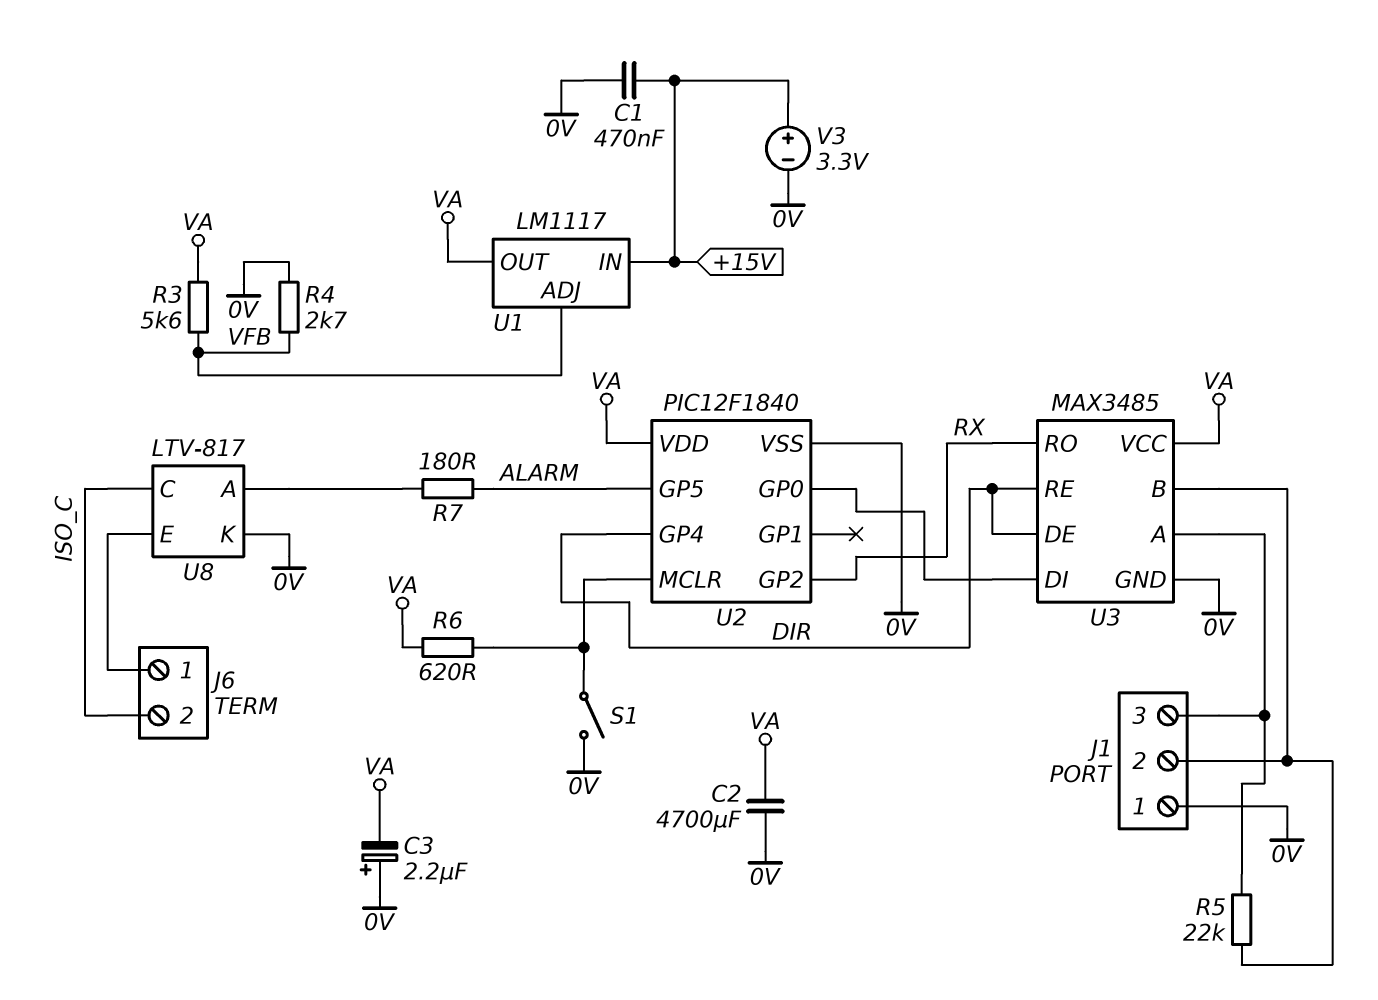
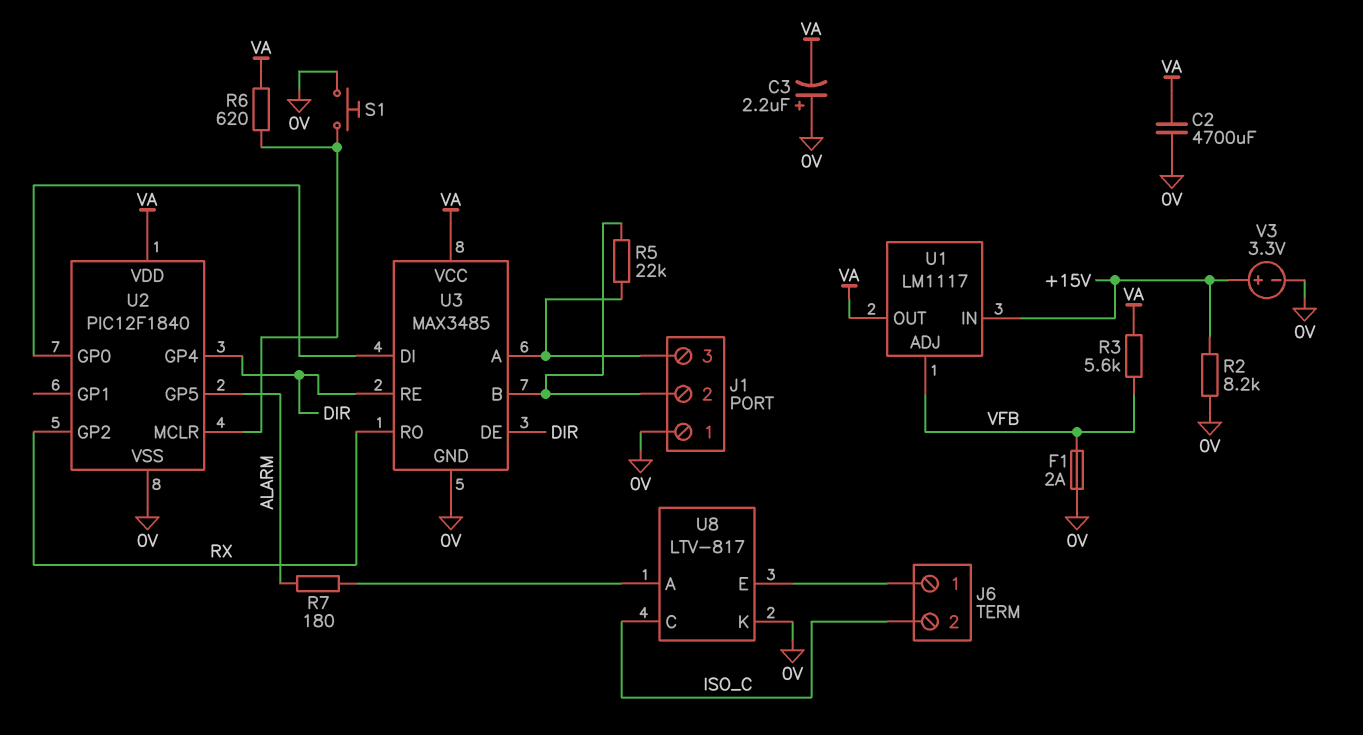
C1: 470nF (+15V, 0V) -> none
F1: none -> 2A (0V, VFB)
R2: none -> 8.2k (+15V, 0V)
R4: 2.7k (0V, VFB) -> none
S1: switch (0V, U2/MCLR) -> button (0V, U2/MCLR)

